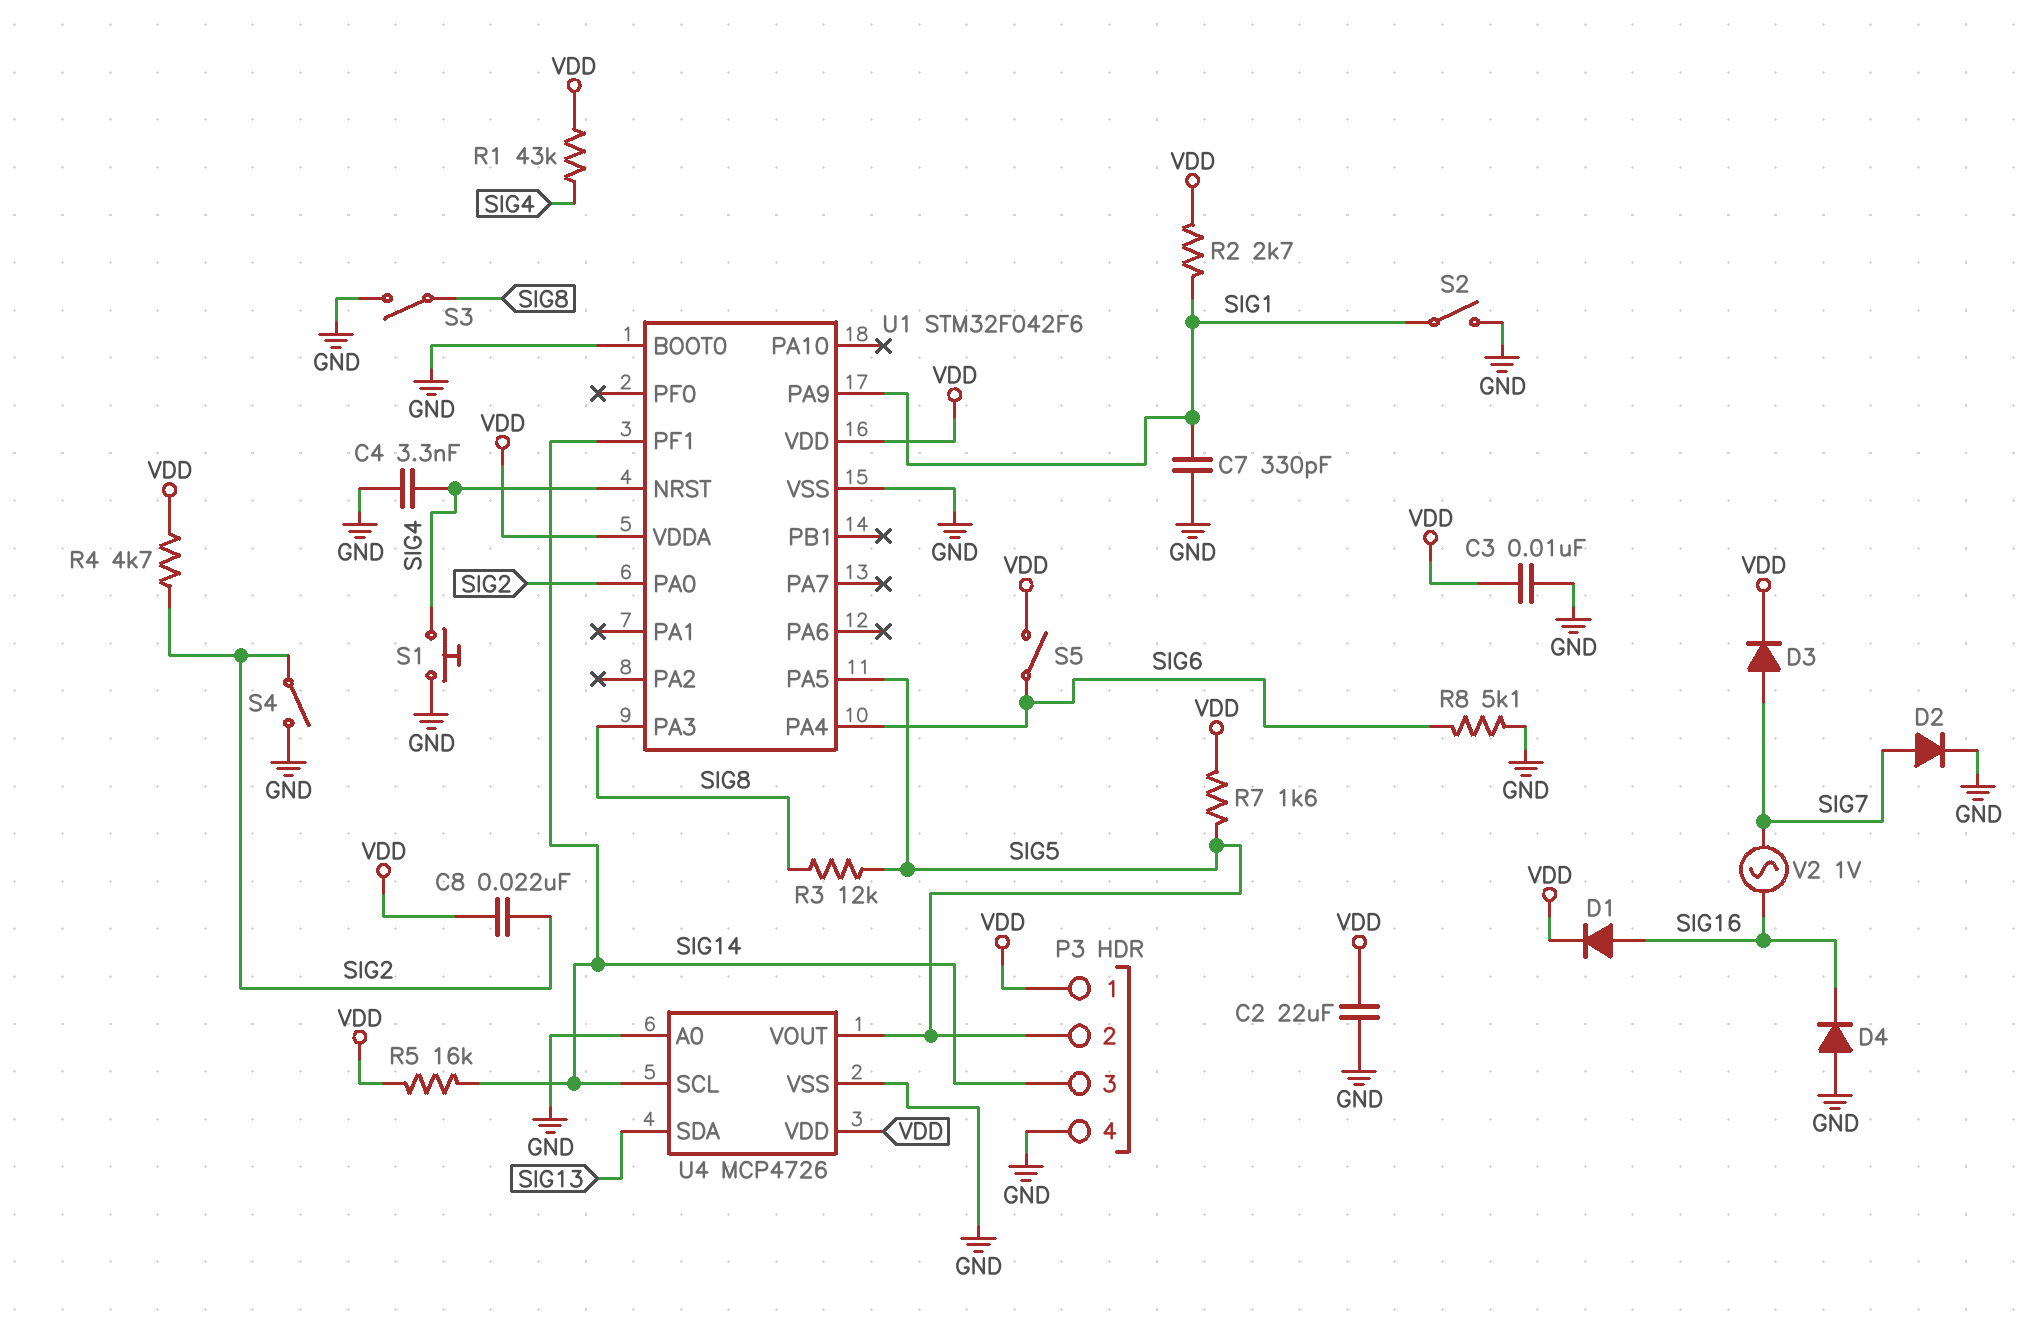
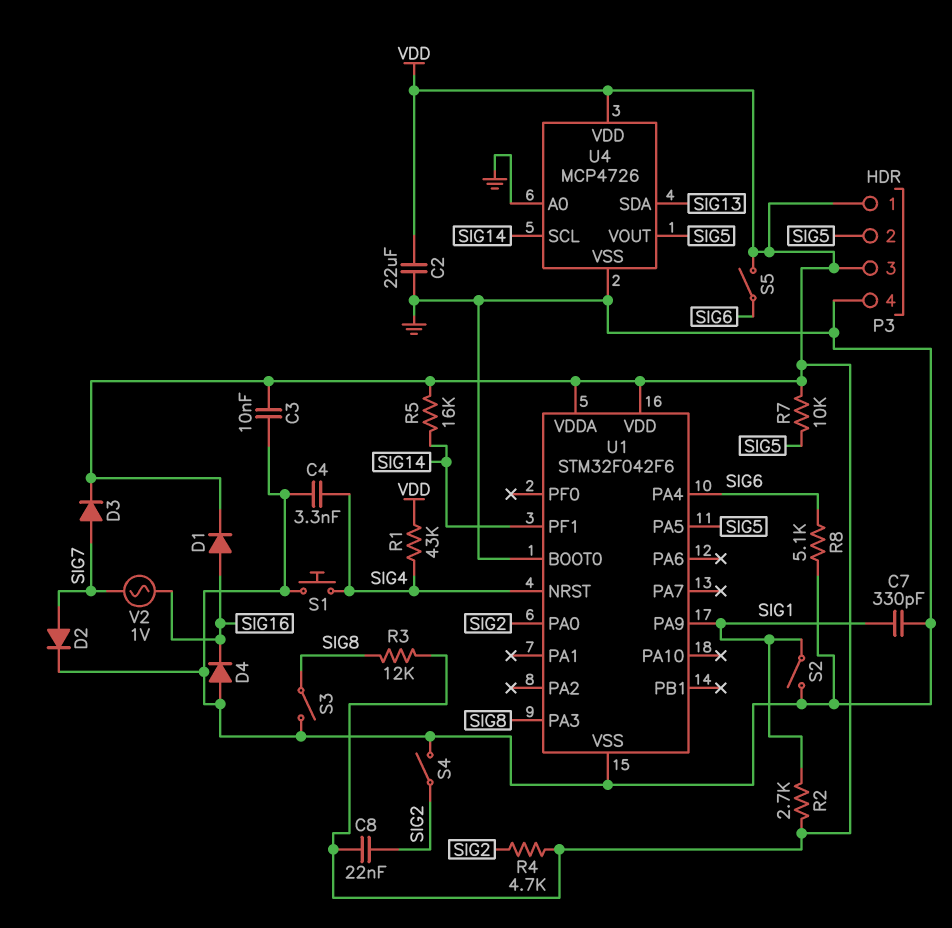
P3 pin 3: SIG14 -> VDD
R3: 12k (SIG5, SIG8) -> 12k (SIG8, VDD)
R7: 1.6k (SIG5, VDD) -> 10k (SIG5, VDD)

